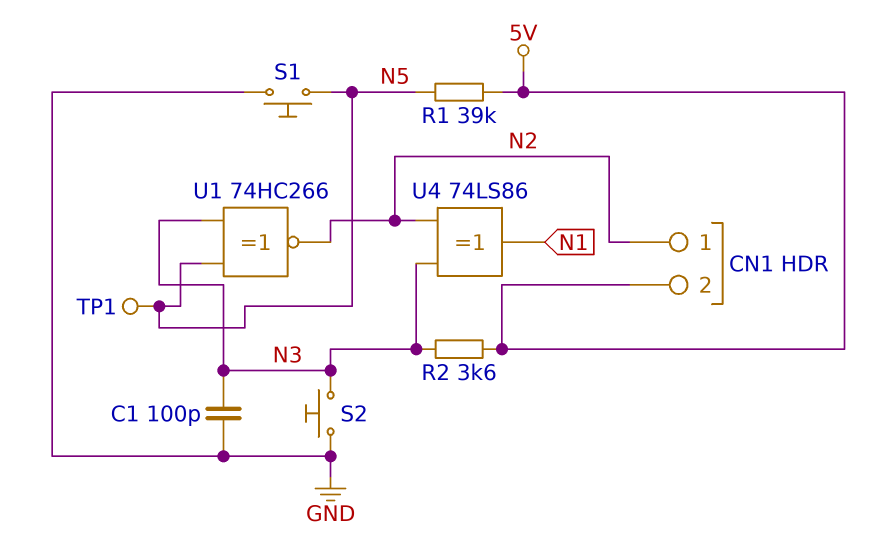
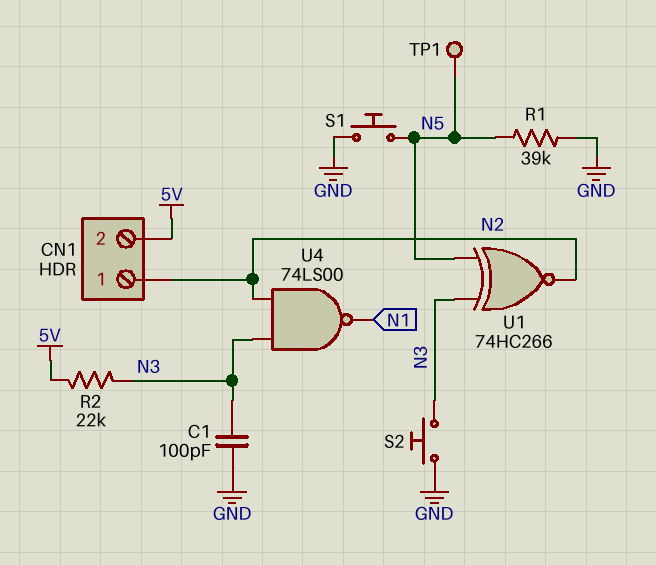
R1: 39k (5V, N5) -> 39k (GND, N5)
R2: 3.6k (5V, N3) -> 22k (5V, N3)
U4: XOR 74LS86 (in N2, in N3, out N1) -> NAND 74LS00 (in N2, in N3, out N1)

